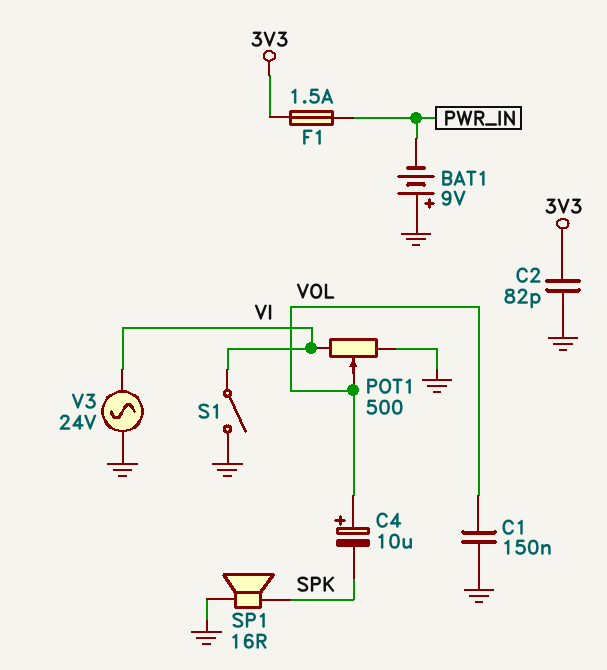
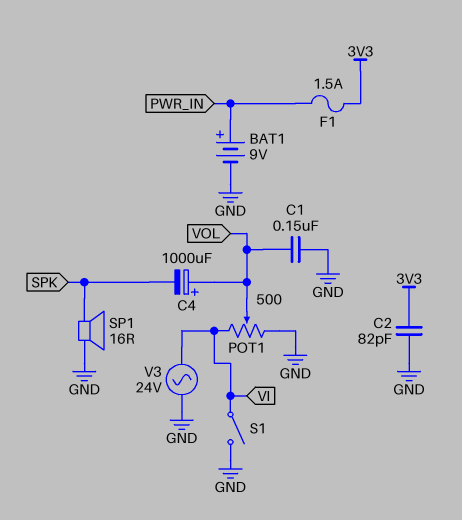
BAT1: 9V (plus GND, minus PWR_IN) -> 9V (plus PWR_IN, minus GND)
C4: 10uF (plus VOL, minus SPK) -> 1000uF (plus VOL, minus SPK)

